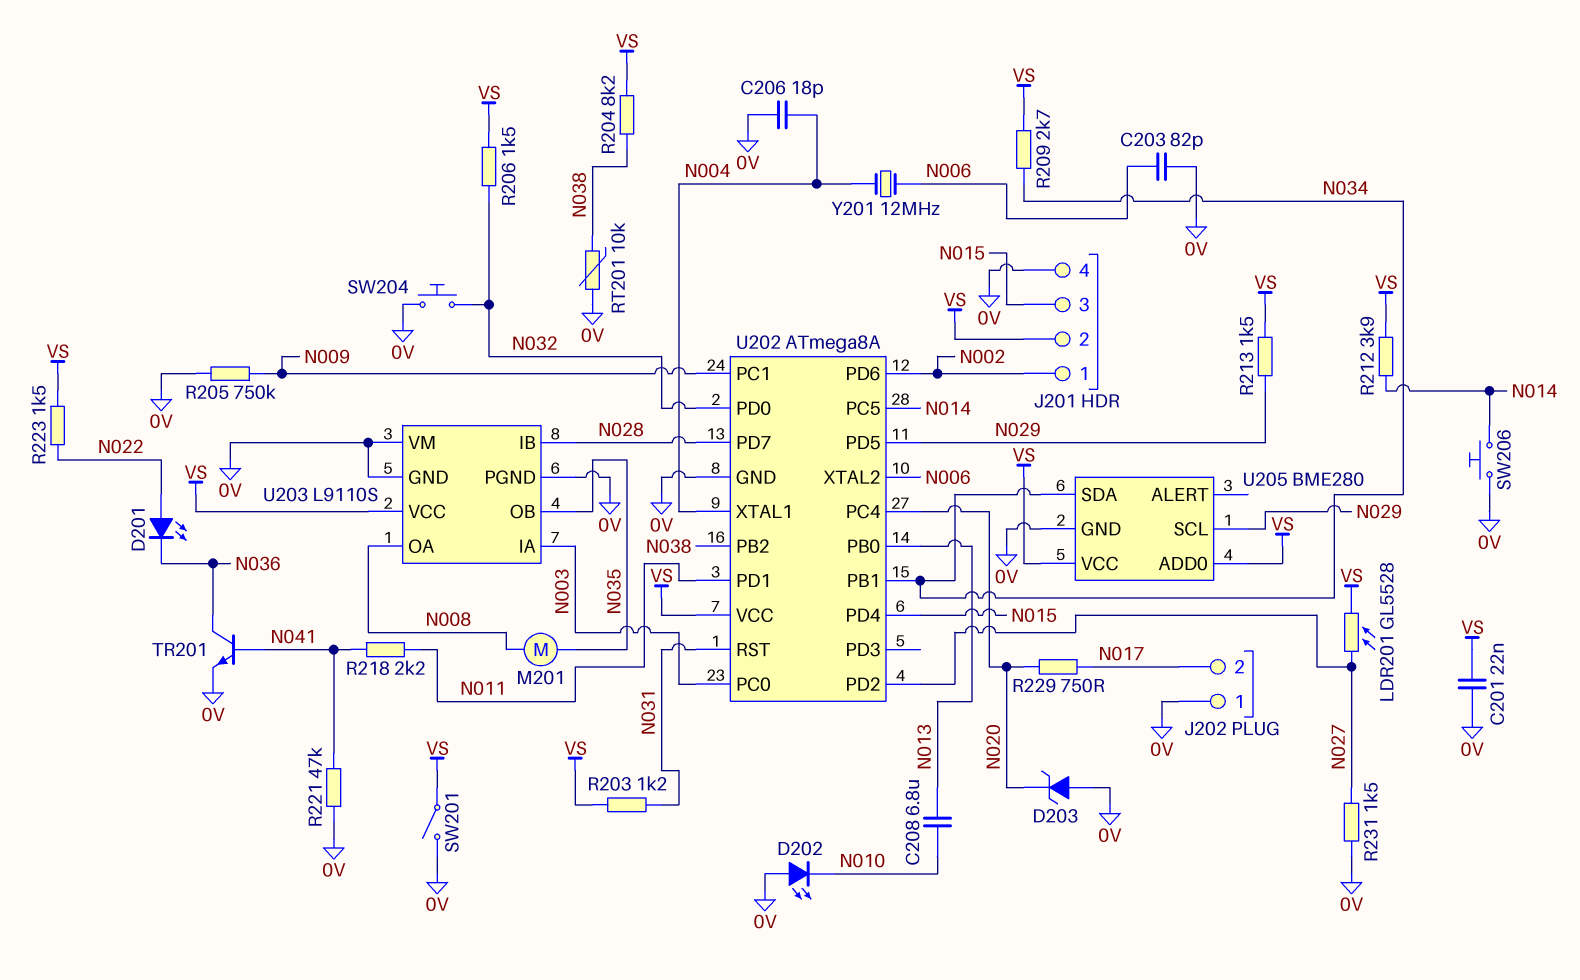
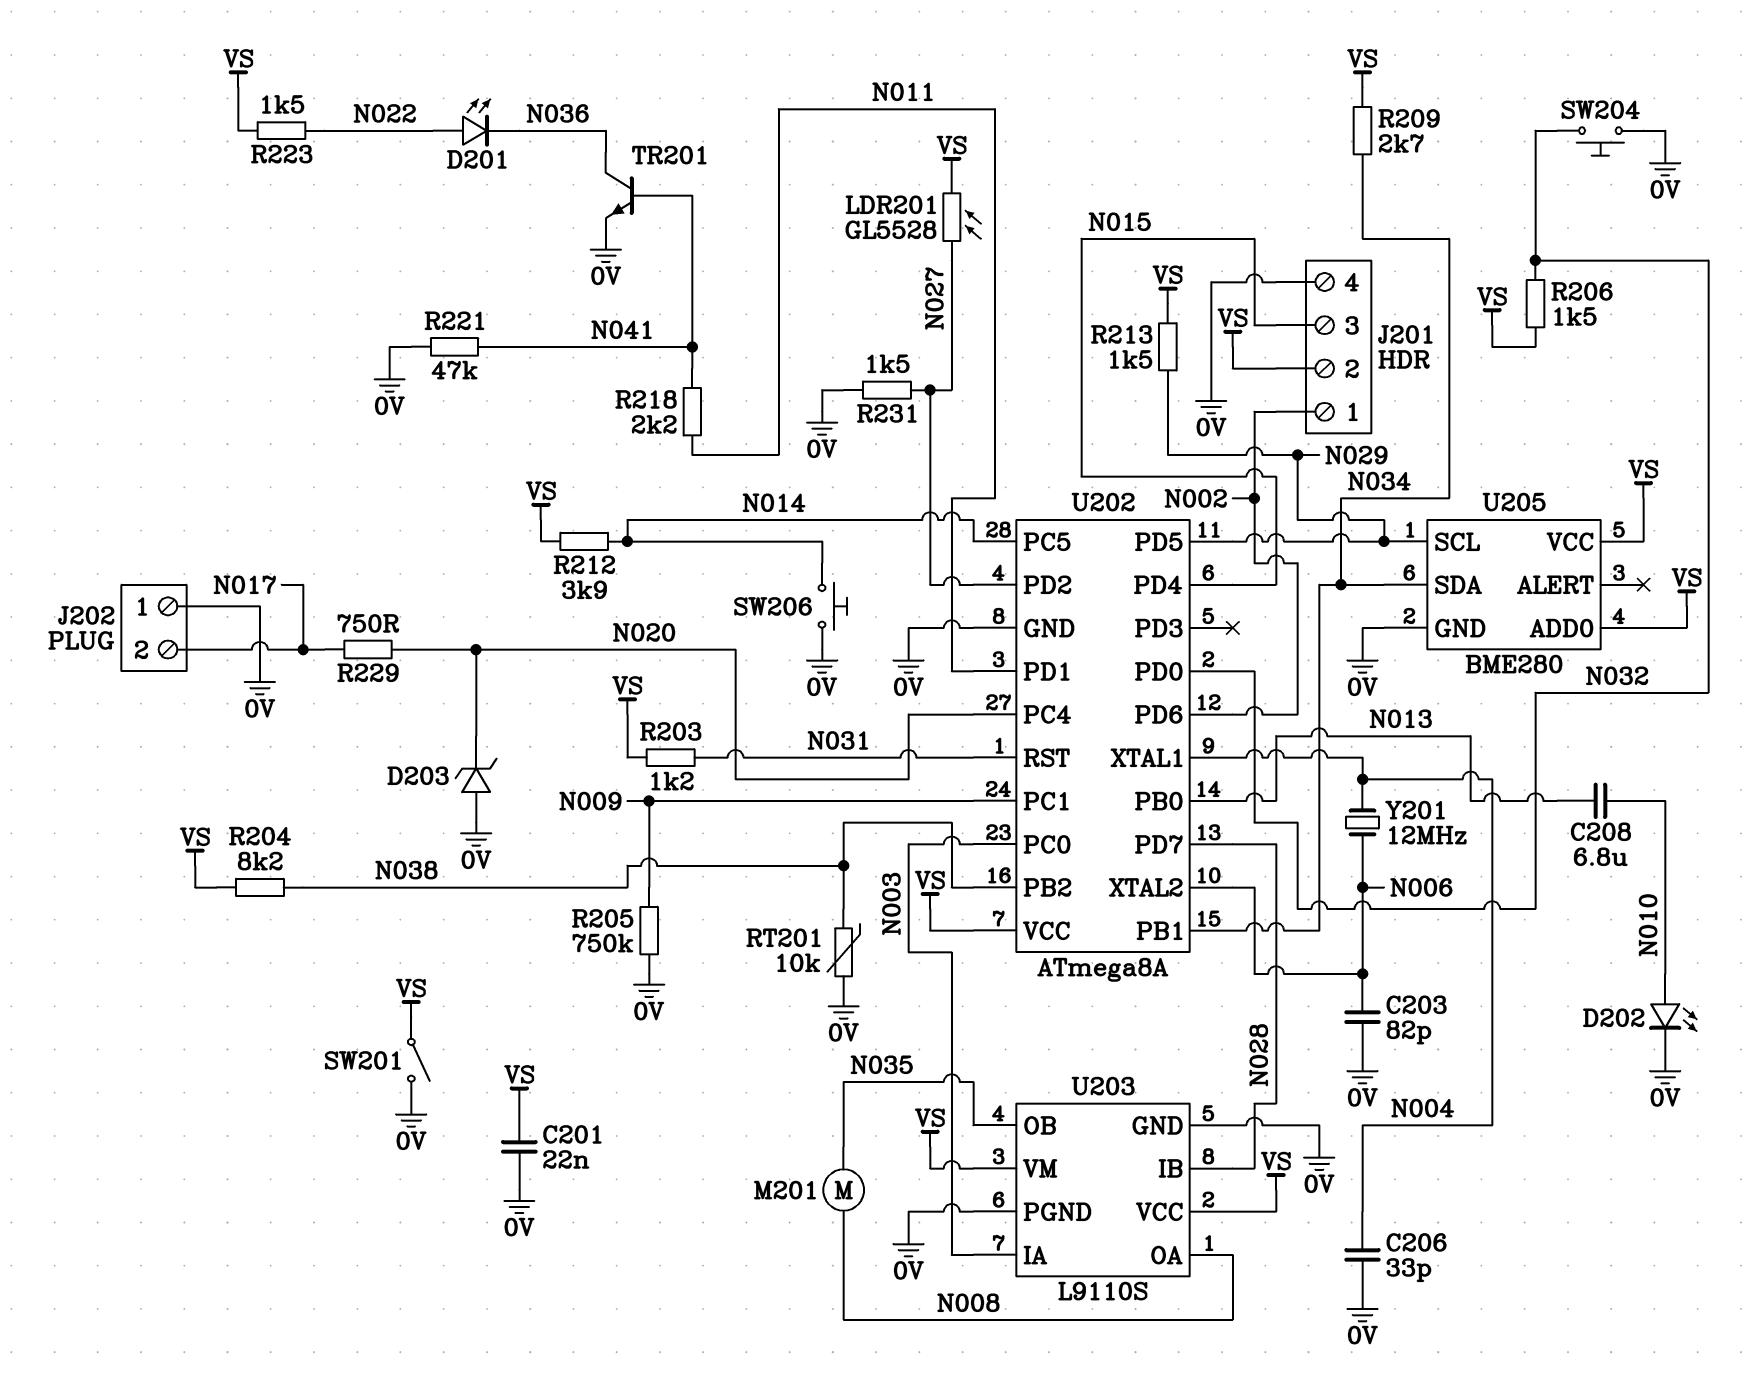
C206: 18pF (0V, N004) -> 33pF (0V, N004)
D202: LED (A 0V, K N010) -> LED (A N010, K 0V)
U203 pin VM: 0V -> VS

